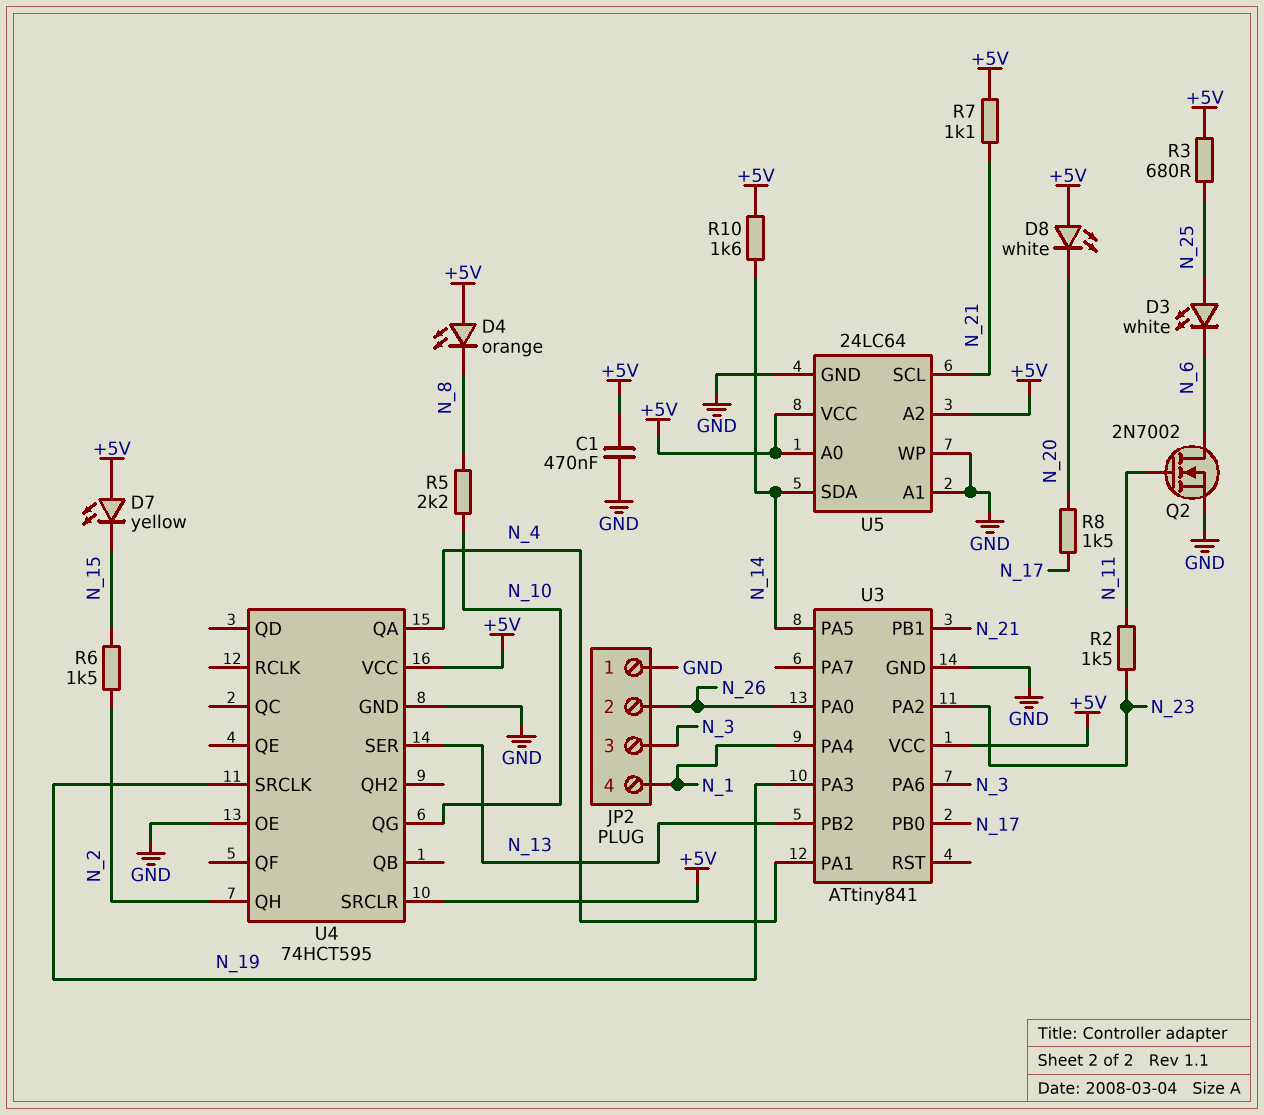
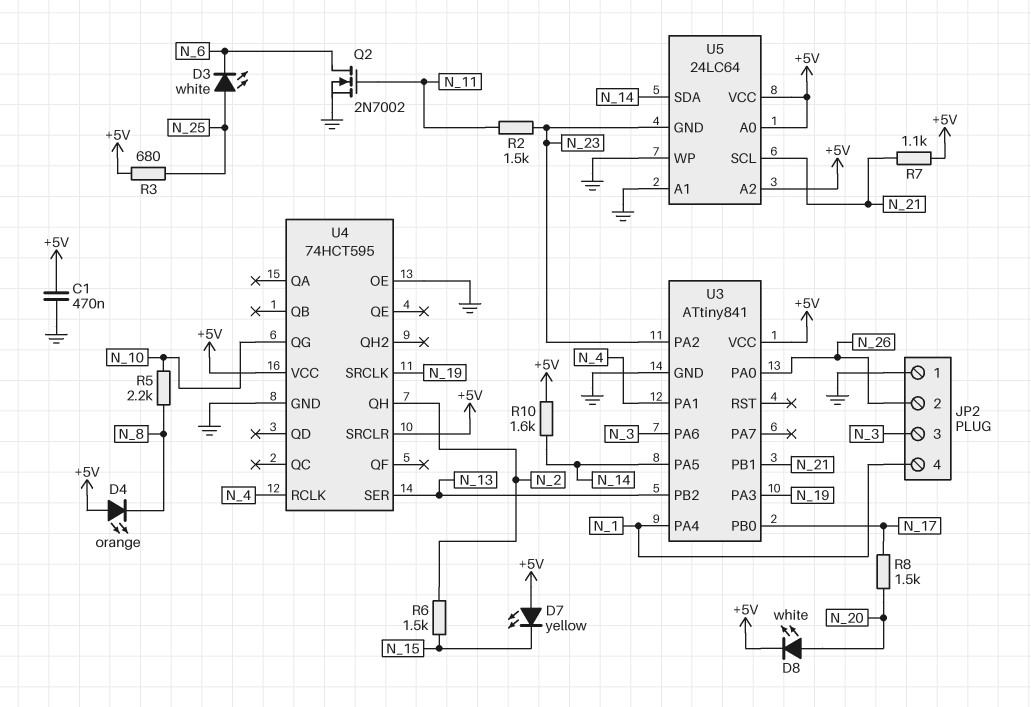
D8: LED white (A +5V, K N_20) -> LED white (A N_20, K +5V)
U4 pin QA: N_4 -> none
U4 pin RCLK: none -> N_4
U5 pin GND: GND -> N_23

